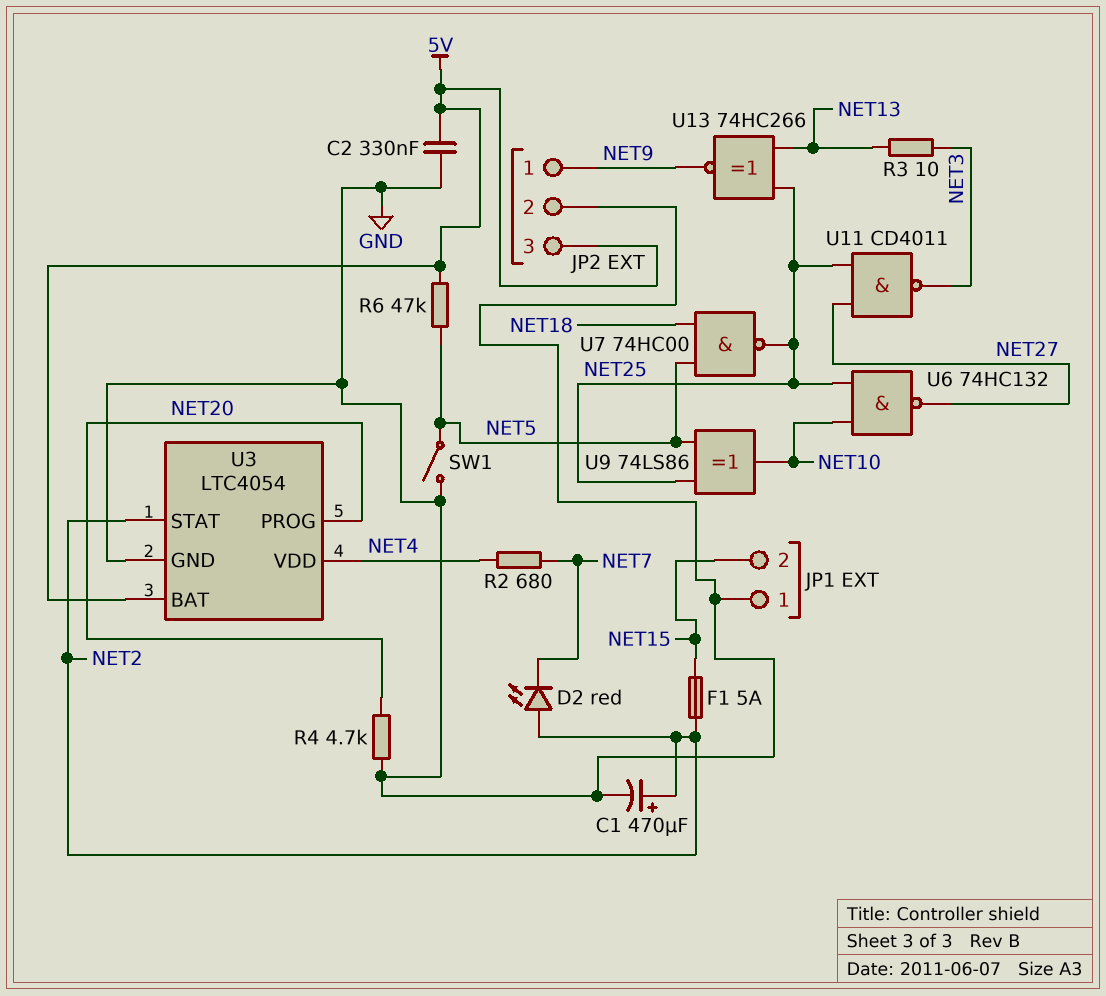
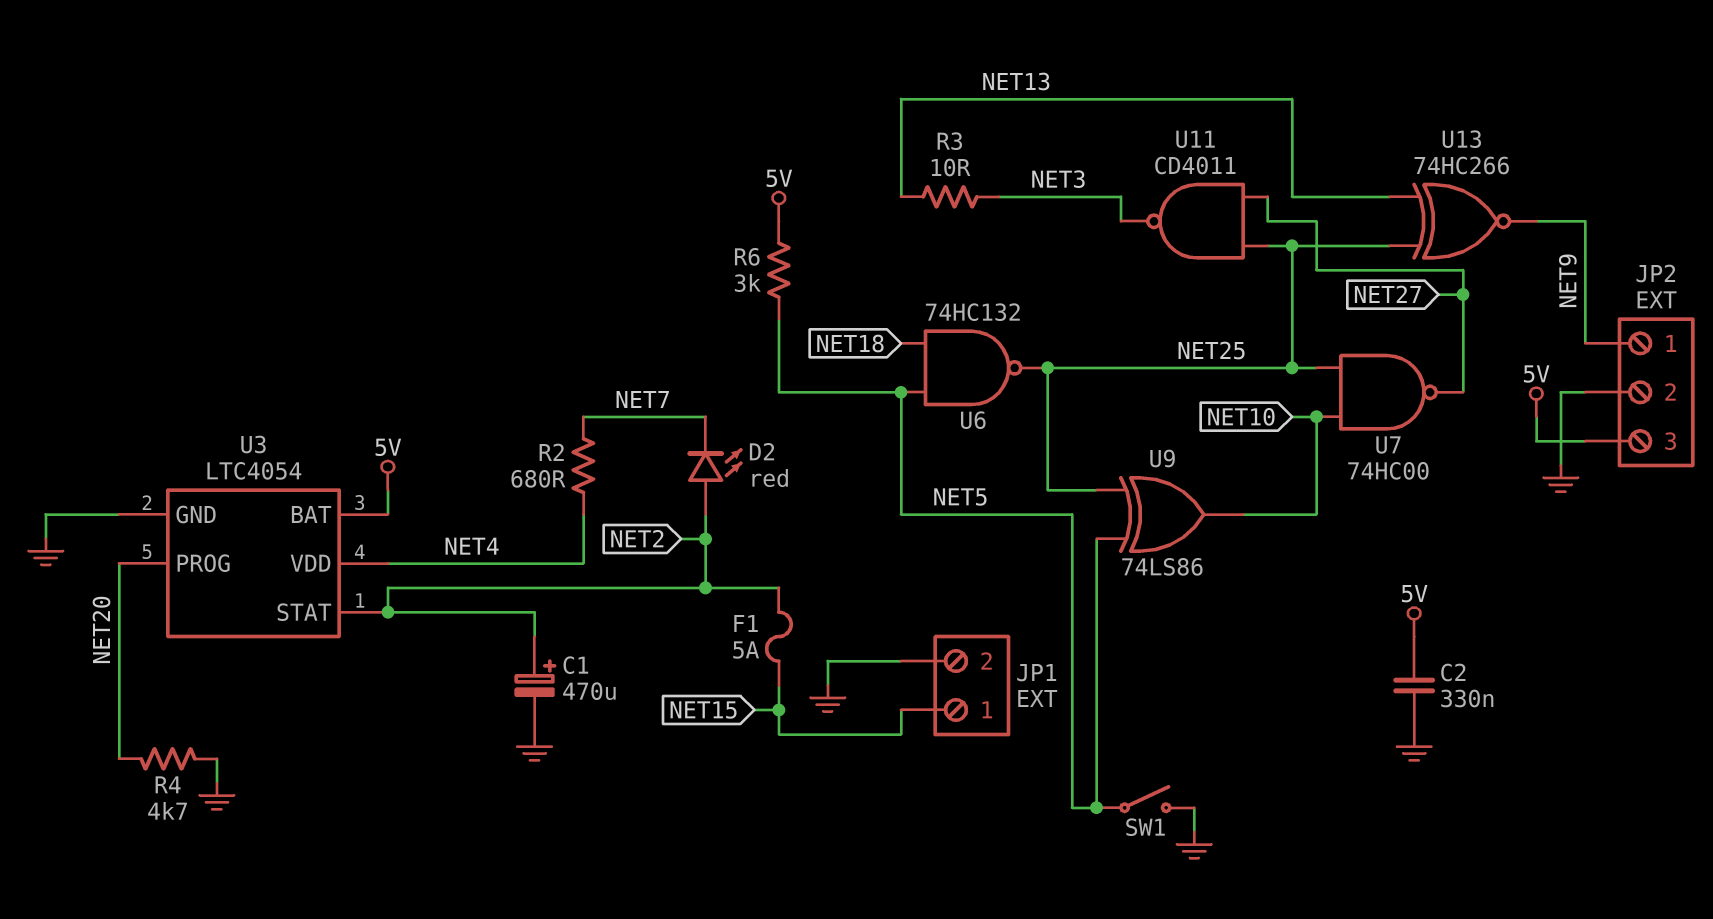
JP1 pin 1: GND -> NET15
JP1 pin 2: NET15 -> GND
R6: 47k (5V, NET5) -> 3k (5V, NET5)
U6: NAND 74HC132 (in NET10, in NET25, out NET27) -> NAND 74HC132 (in NET5, in NET18, out NET25)
U7: NAND 74HC00 (in NET5, in NET18, out NET25) -> NAND 74HC00 (in NET10, in NET25, out NET27)

